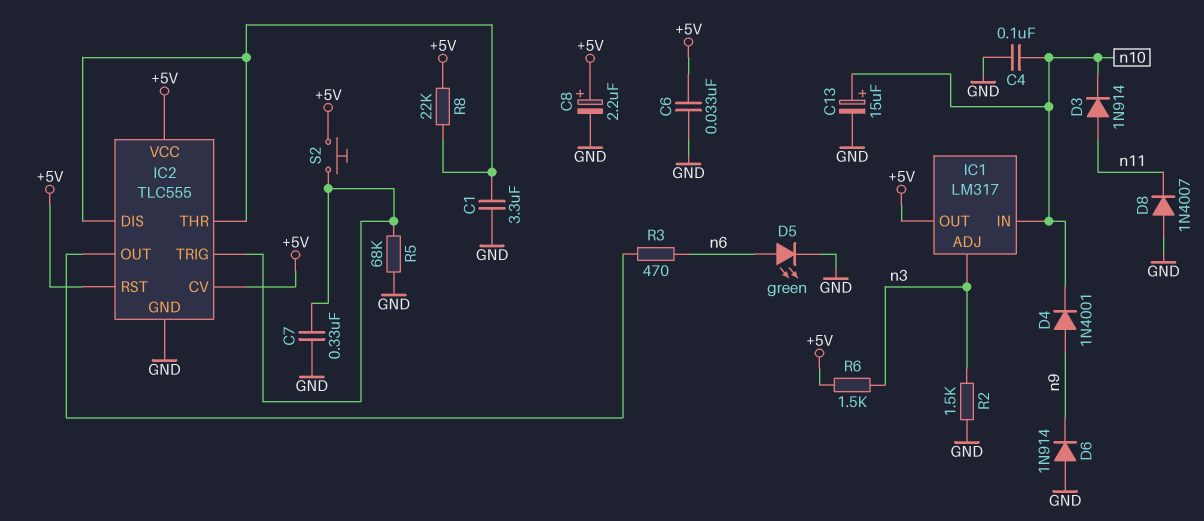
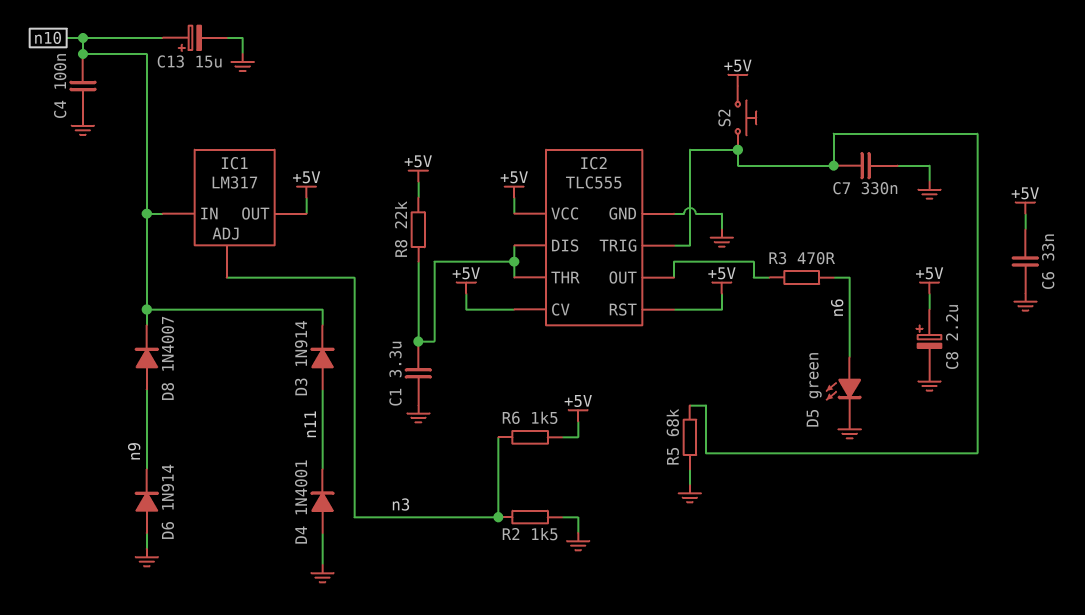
D4: diode 1N4001 (A n9, K n10) -> diode 1N4001 (A GND, K n11)
D8: diode 1N4007 (A GND, K n11) -> diode 1N4007 (A n9, K n10)

